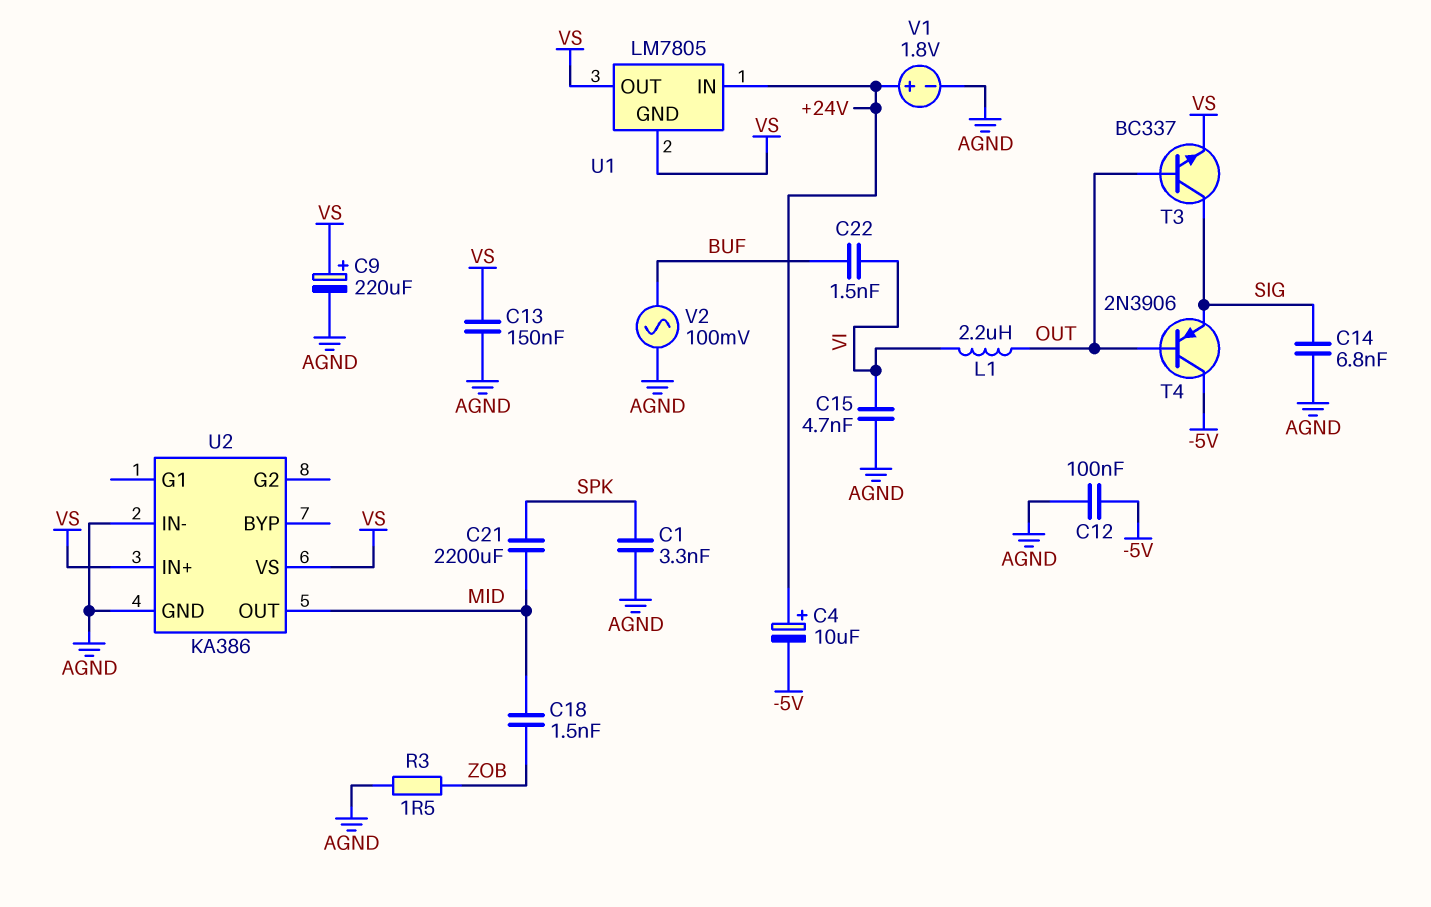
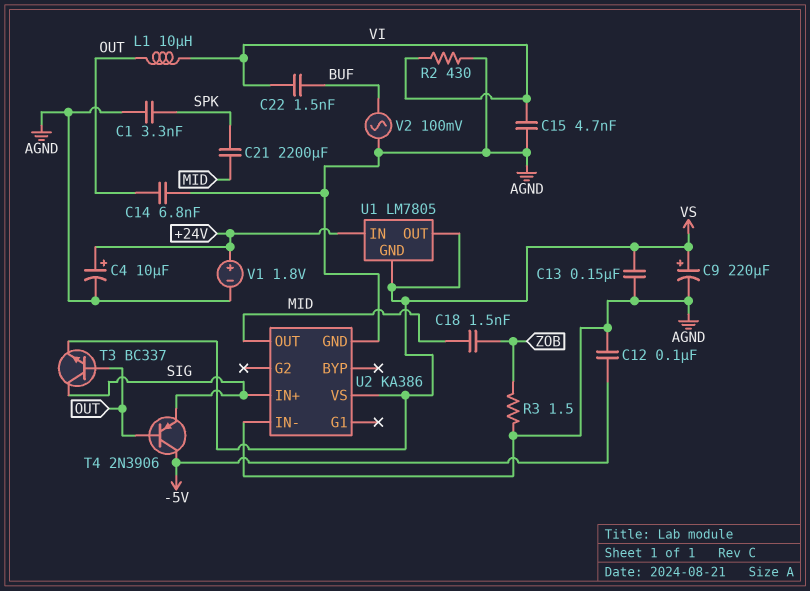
C4: 10uF (plus +24V, minus -5V) -> 10uF (plus +24V, minus AGND)
C14: 6.8nF (AGND, SIG) -> 6.8nF (AGND, OUT)
L1: 2.2uH (OUT, VI) -> 10uH (OUT, VI)
R2: none -> 430 (AGND, VI)
U2 pin IN+: VS -> SIG

